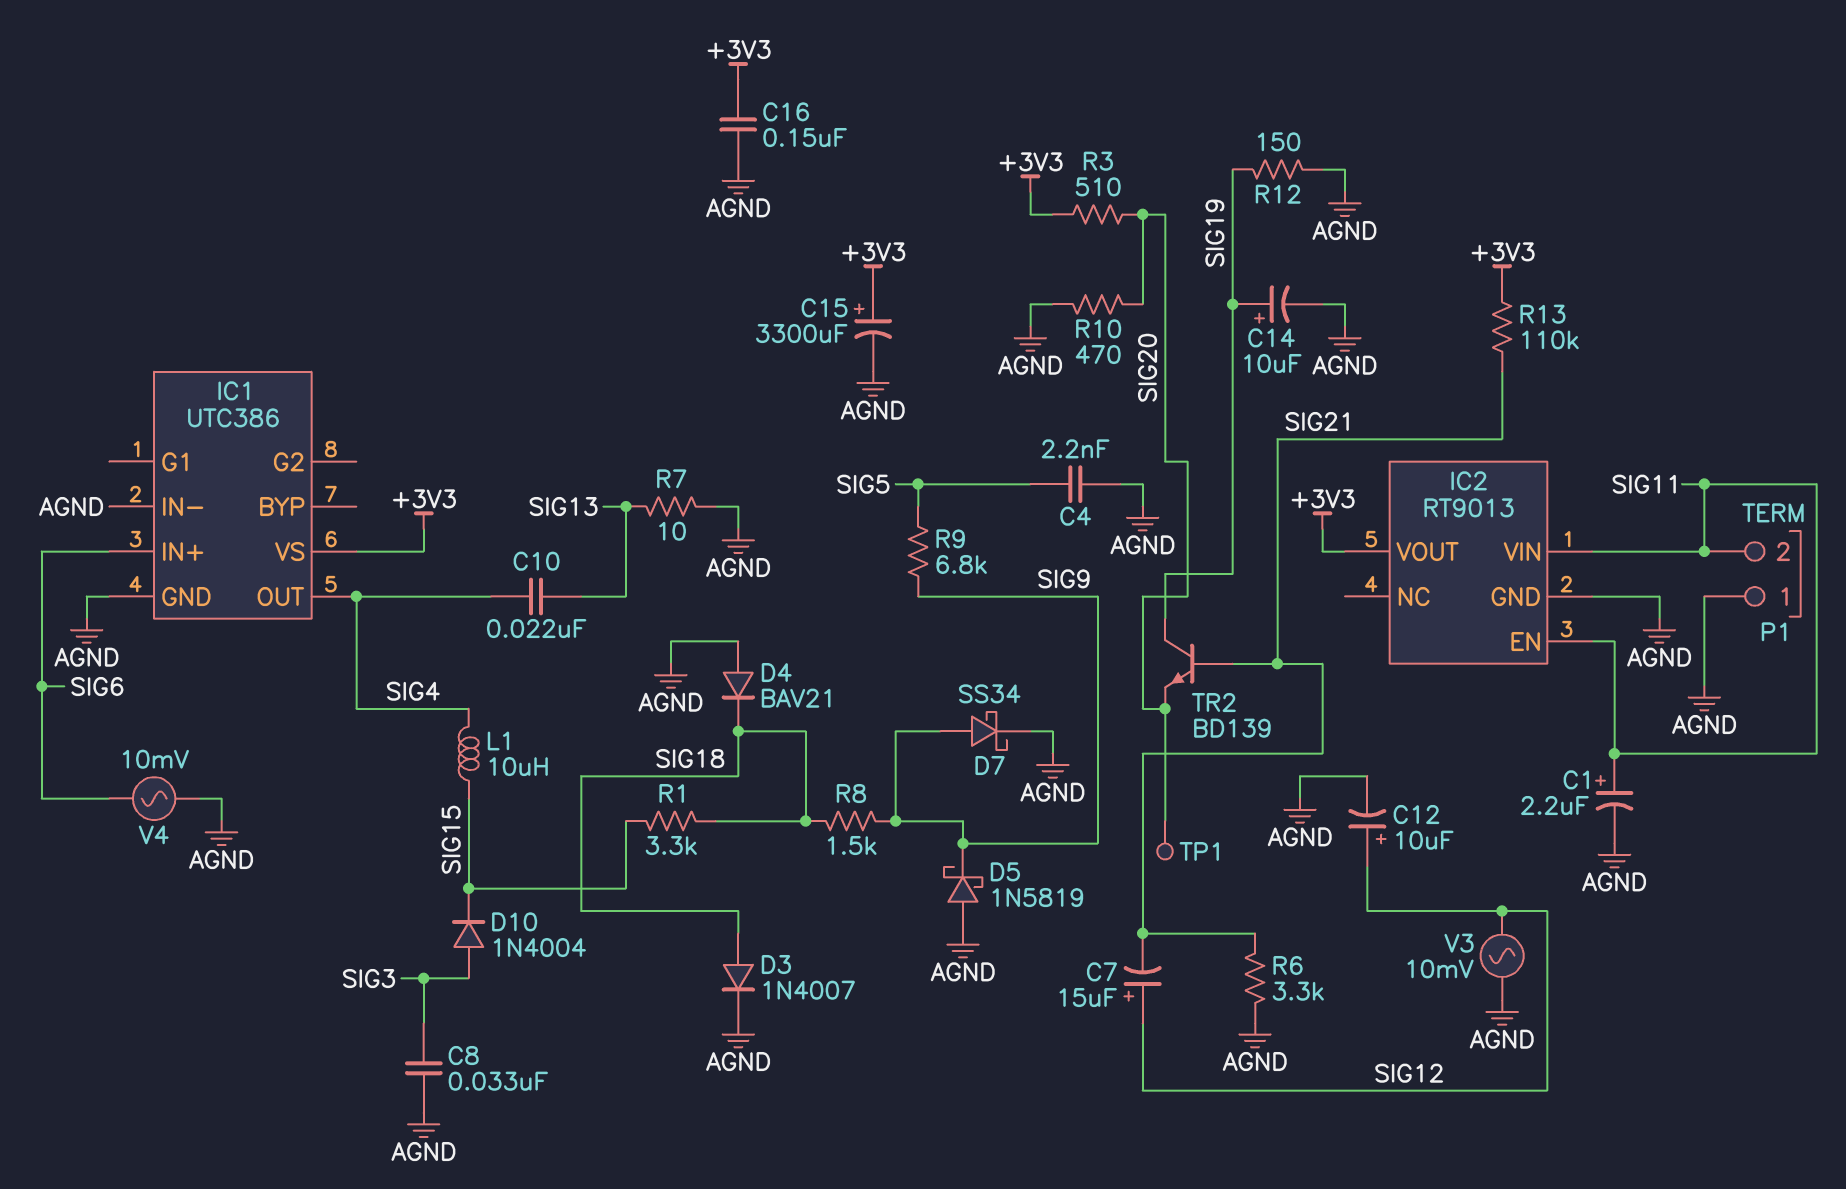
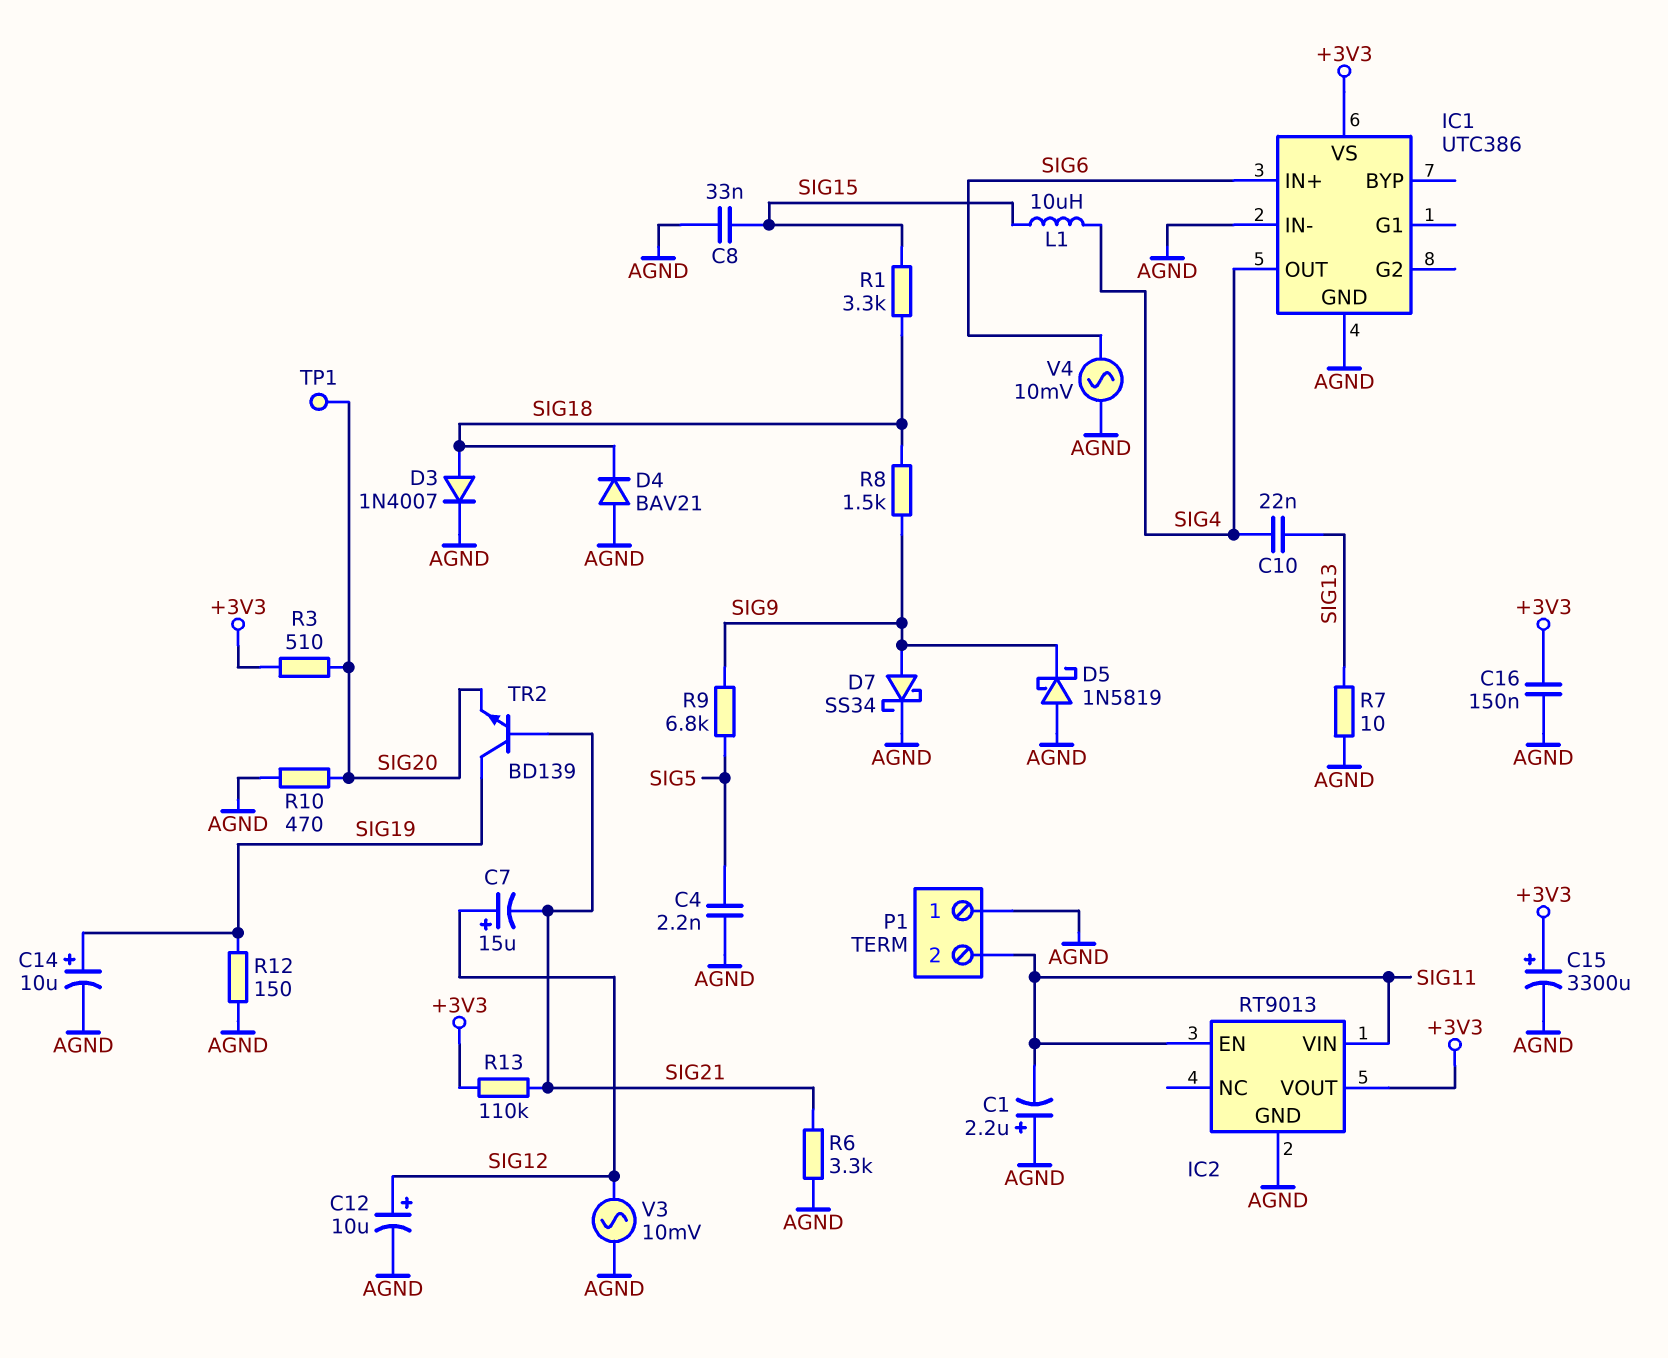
C1: 2.2uF (plus SIG11, minus AGND) -> 2.2uF (plus AGND, minus SIG11)
C8: 33nF (AGND, SIG3) -> 33nF (AGND, SIG15)
D10: diode 1N4004 (A SIG3, K SIG15) -> none

